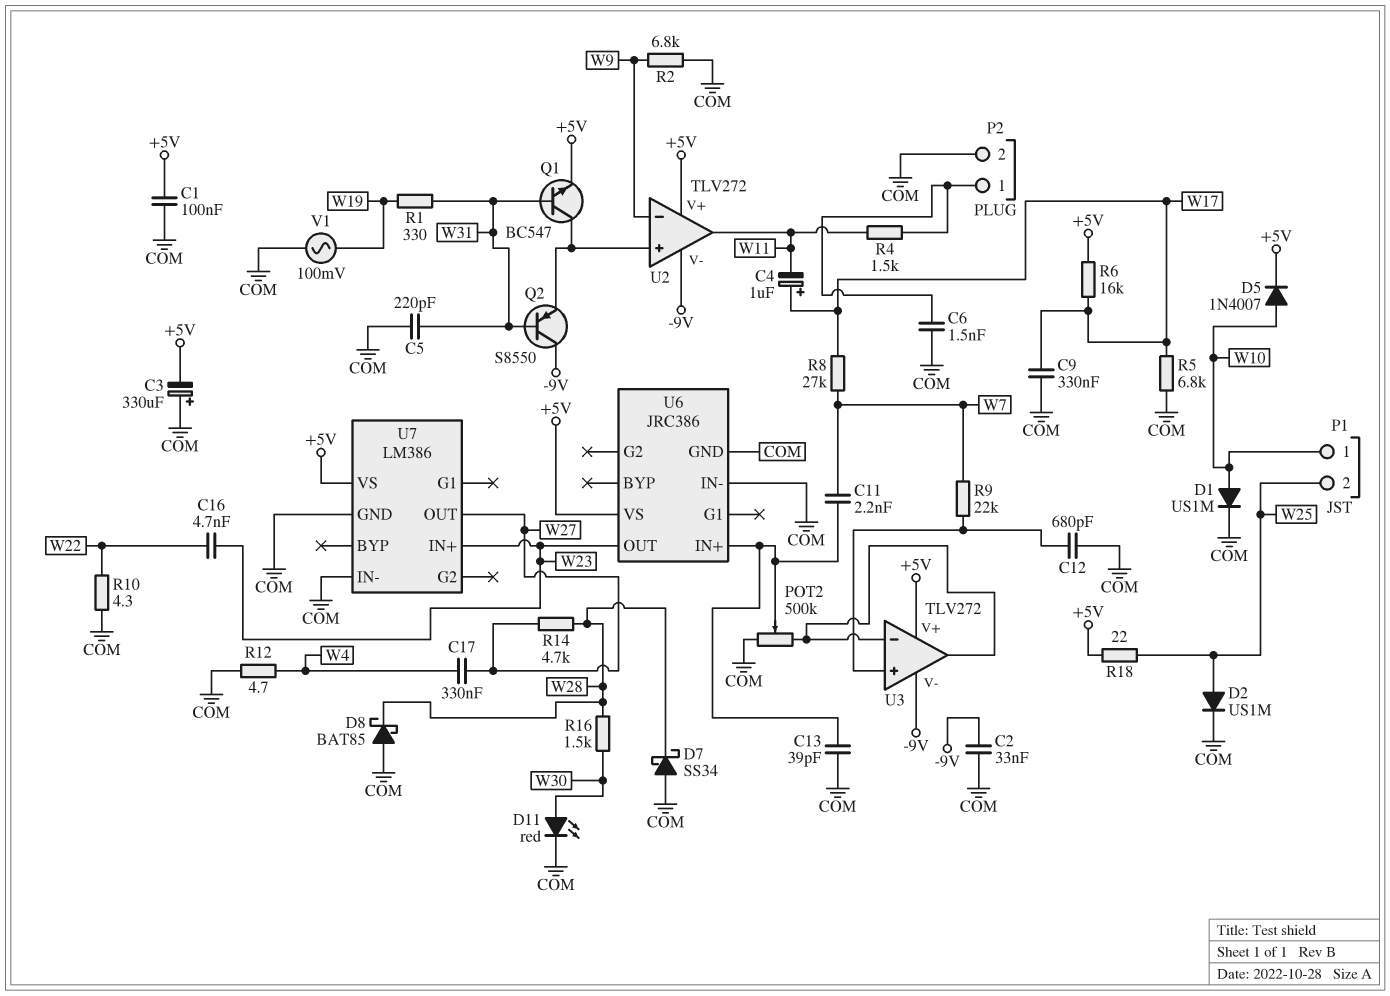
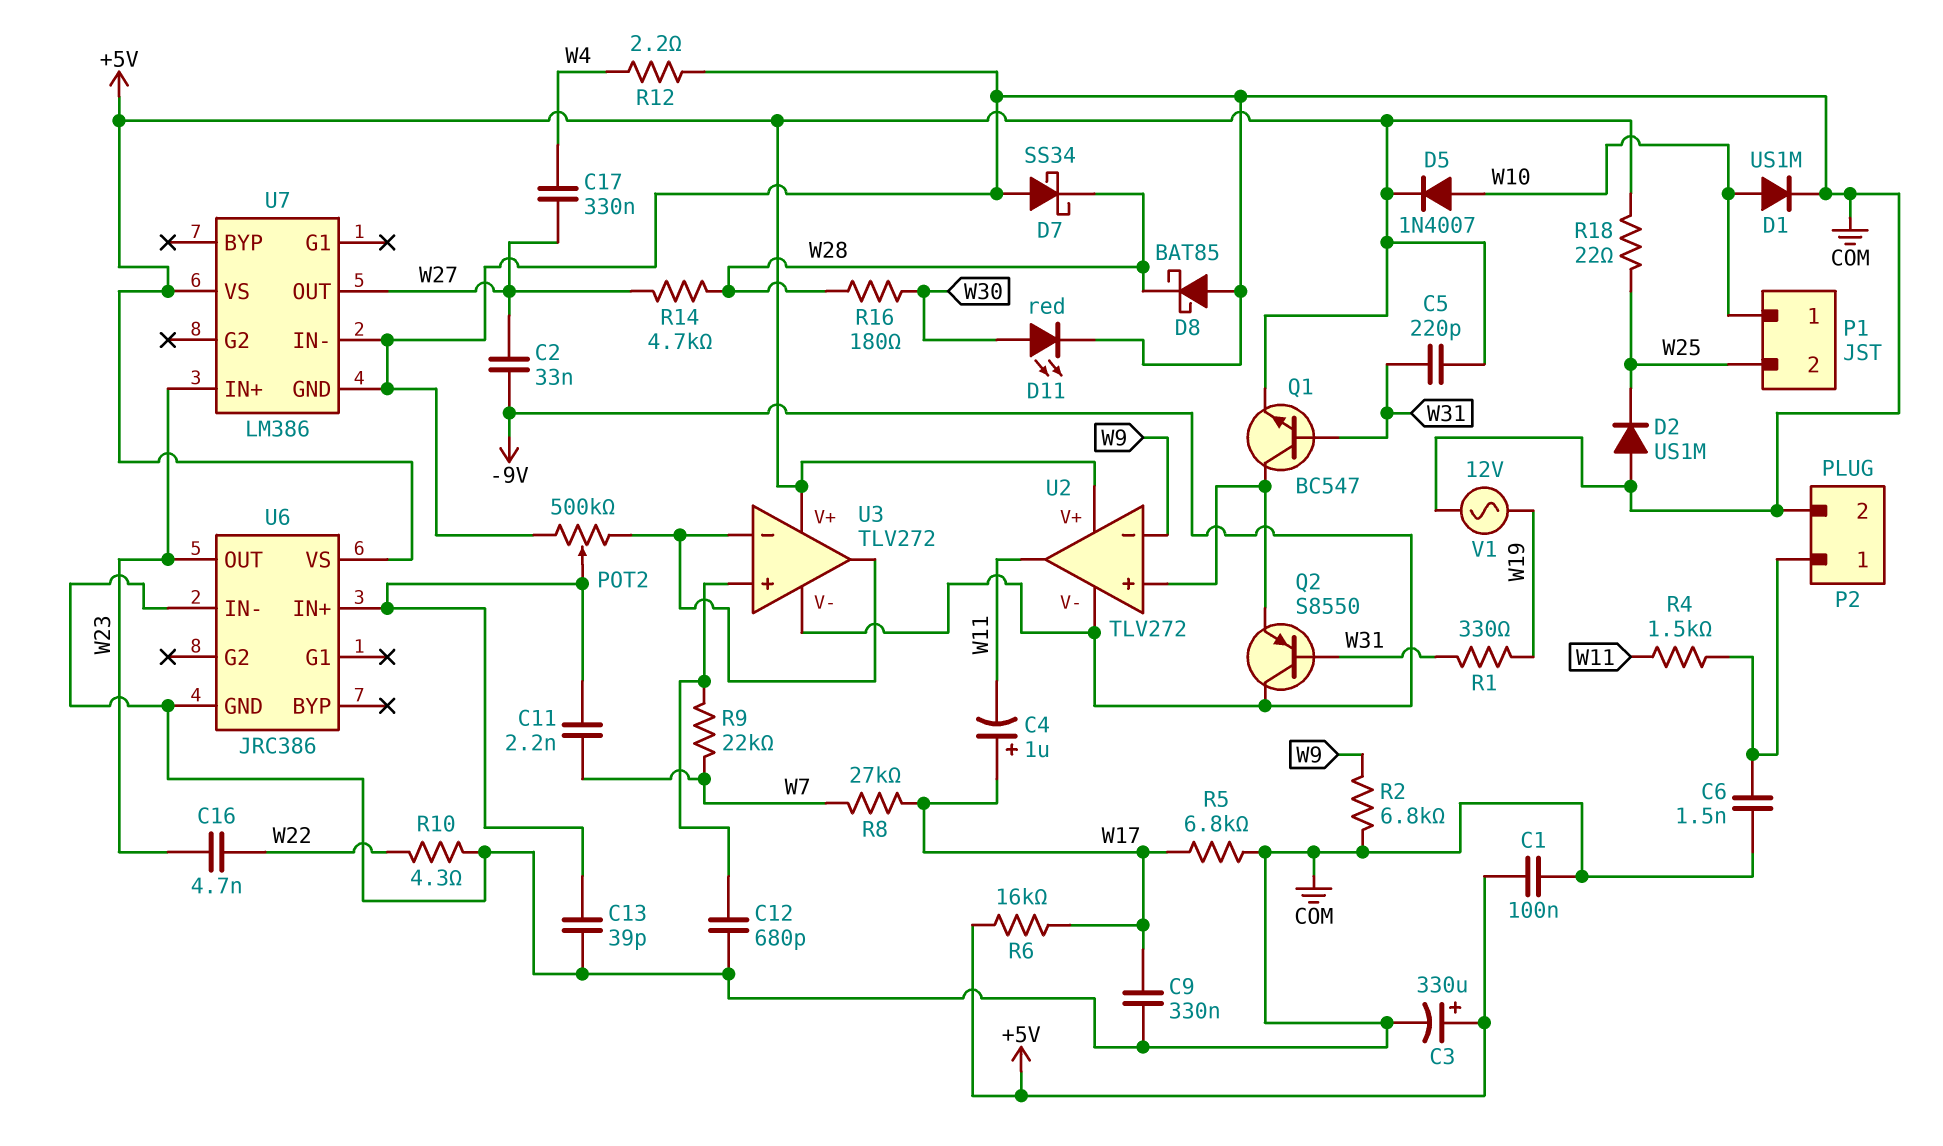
C2: 33nF (-9V, COM) -> 33nF (-9V, W27)
C3: 330uF (plus COM, minus +5V) -> 330uF (plus +5V, minus COM)
C5: 220pF (COM, W31) -> 220pF (+5V, W31)
D2: diode US1M (A W25, K COM) -> diode US1M (A COM, K W25)
R12: 4.7 (COM, W4) -> 2.2 (COM, W4)
R16: 1.5k (W28, W30) -> 180 (W28, W30)
V1: AC 100mV (COM, W19) -> AC 12V (COM, W19)

